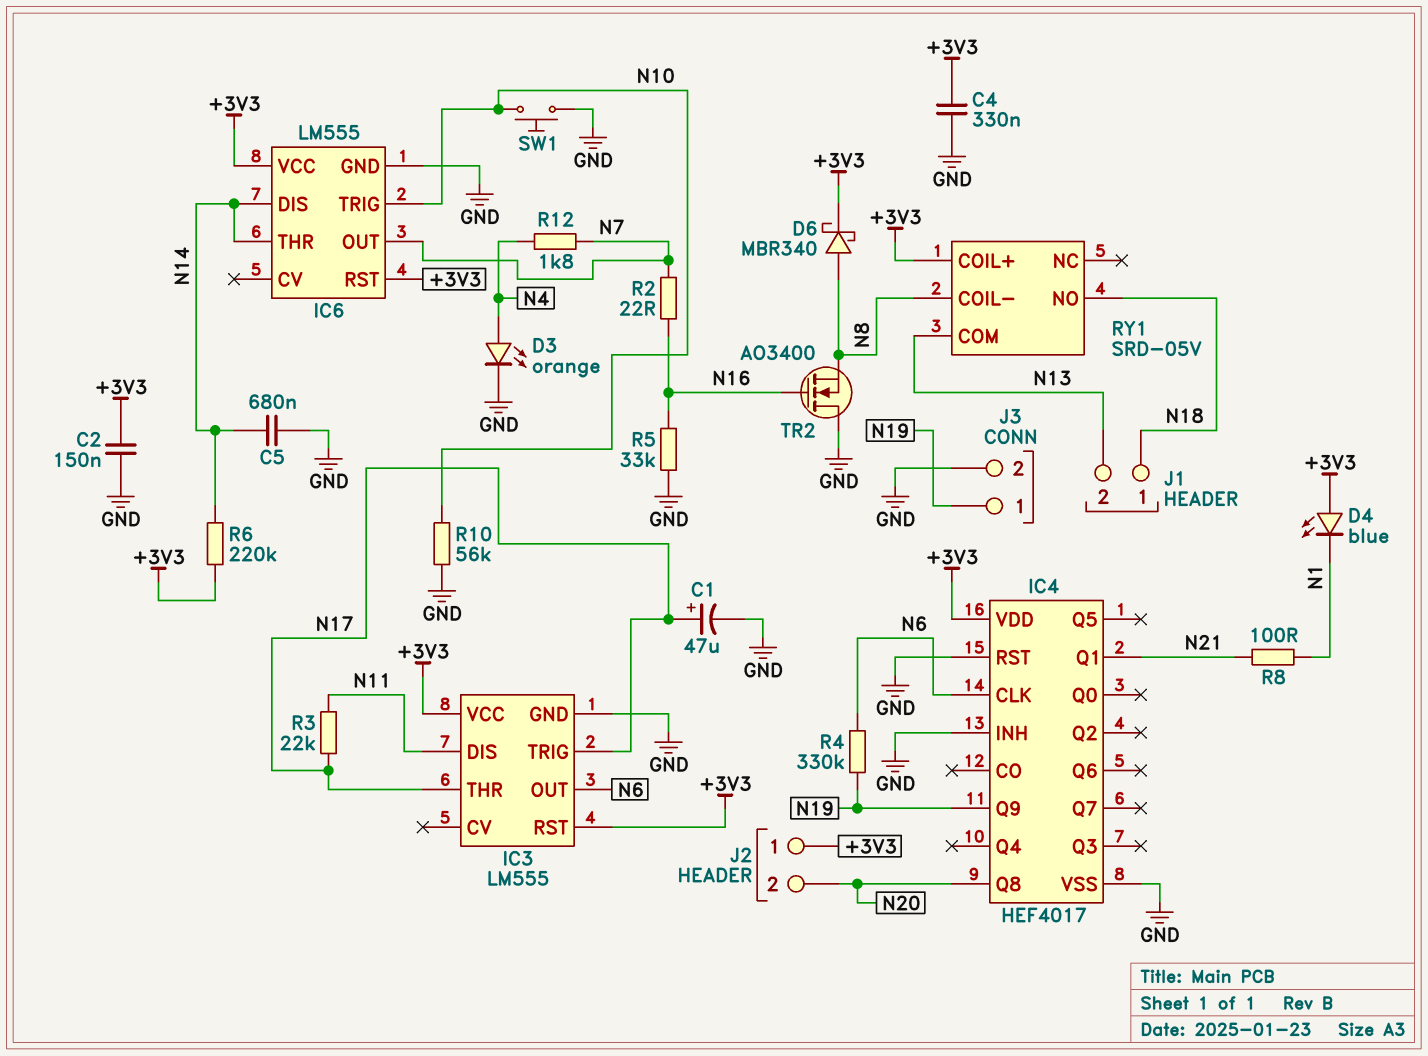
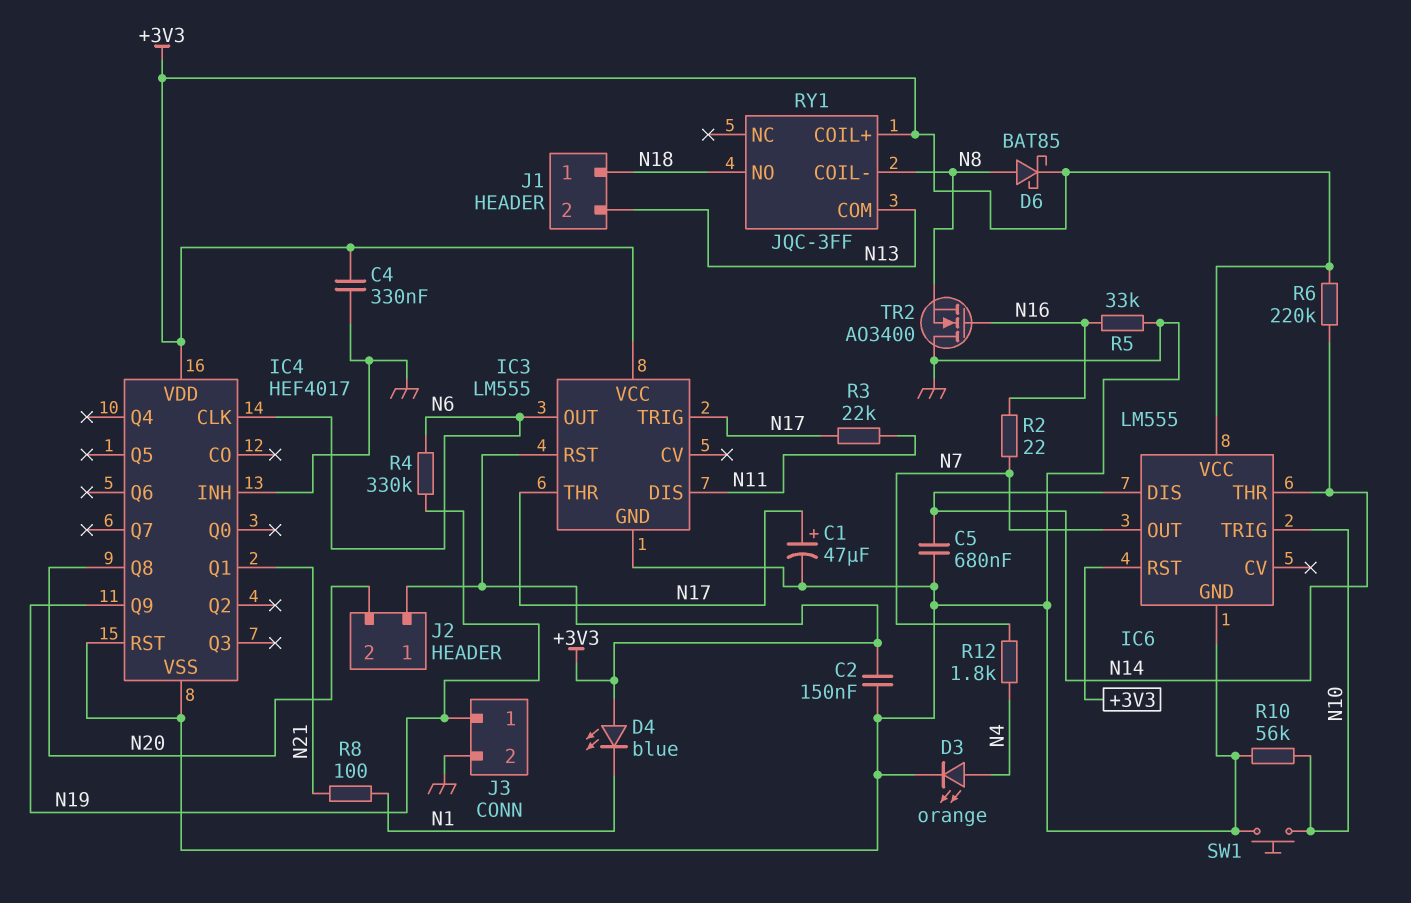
D6: schottky MBR340 (A N8, K +3V3) -> schottky BAT85 (A N8, K +3V3)
RY1: SRD-05V -> JQC-3FF

